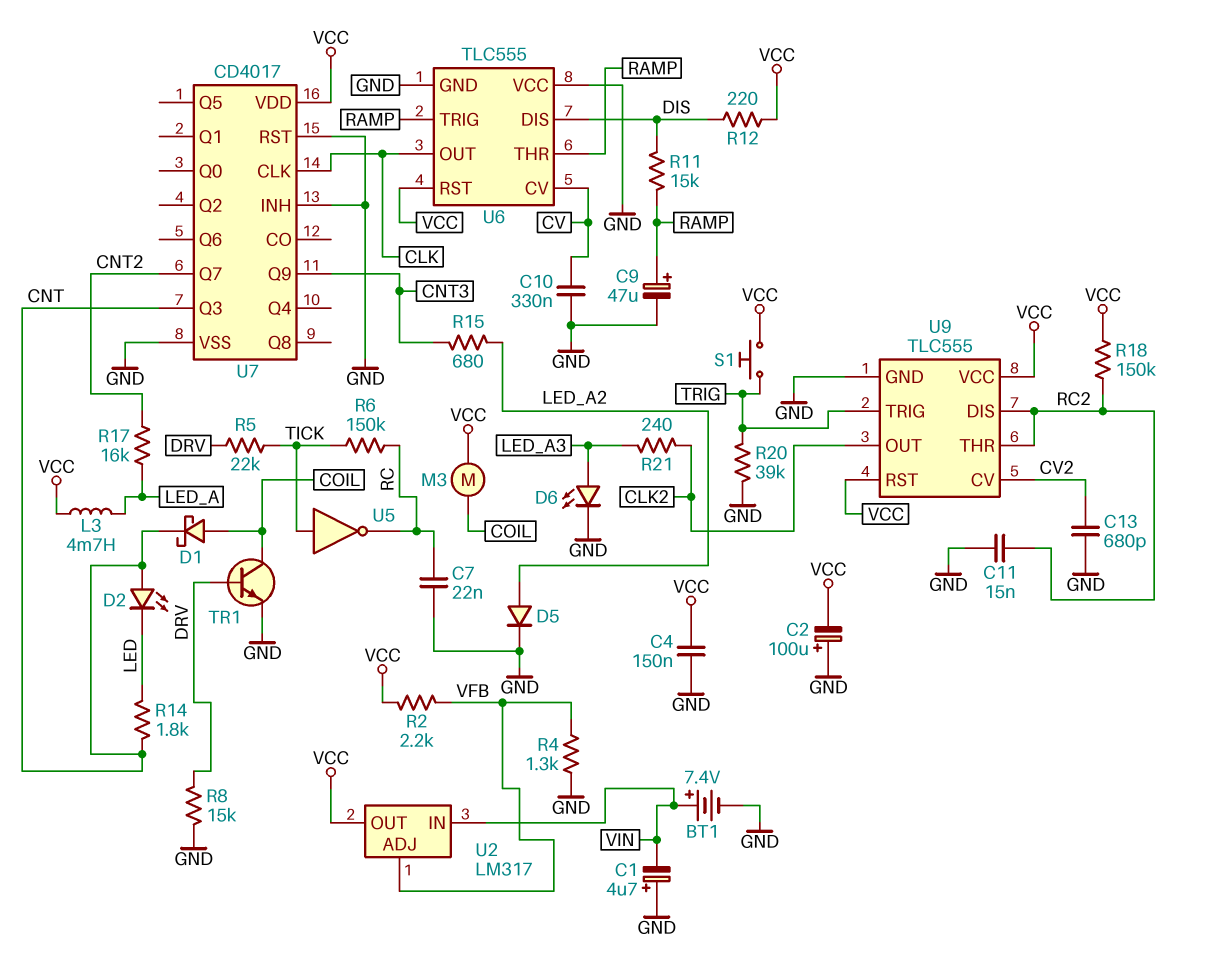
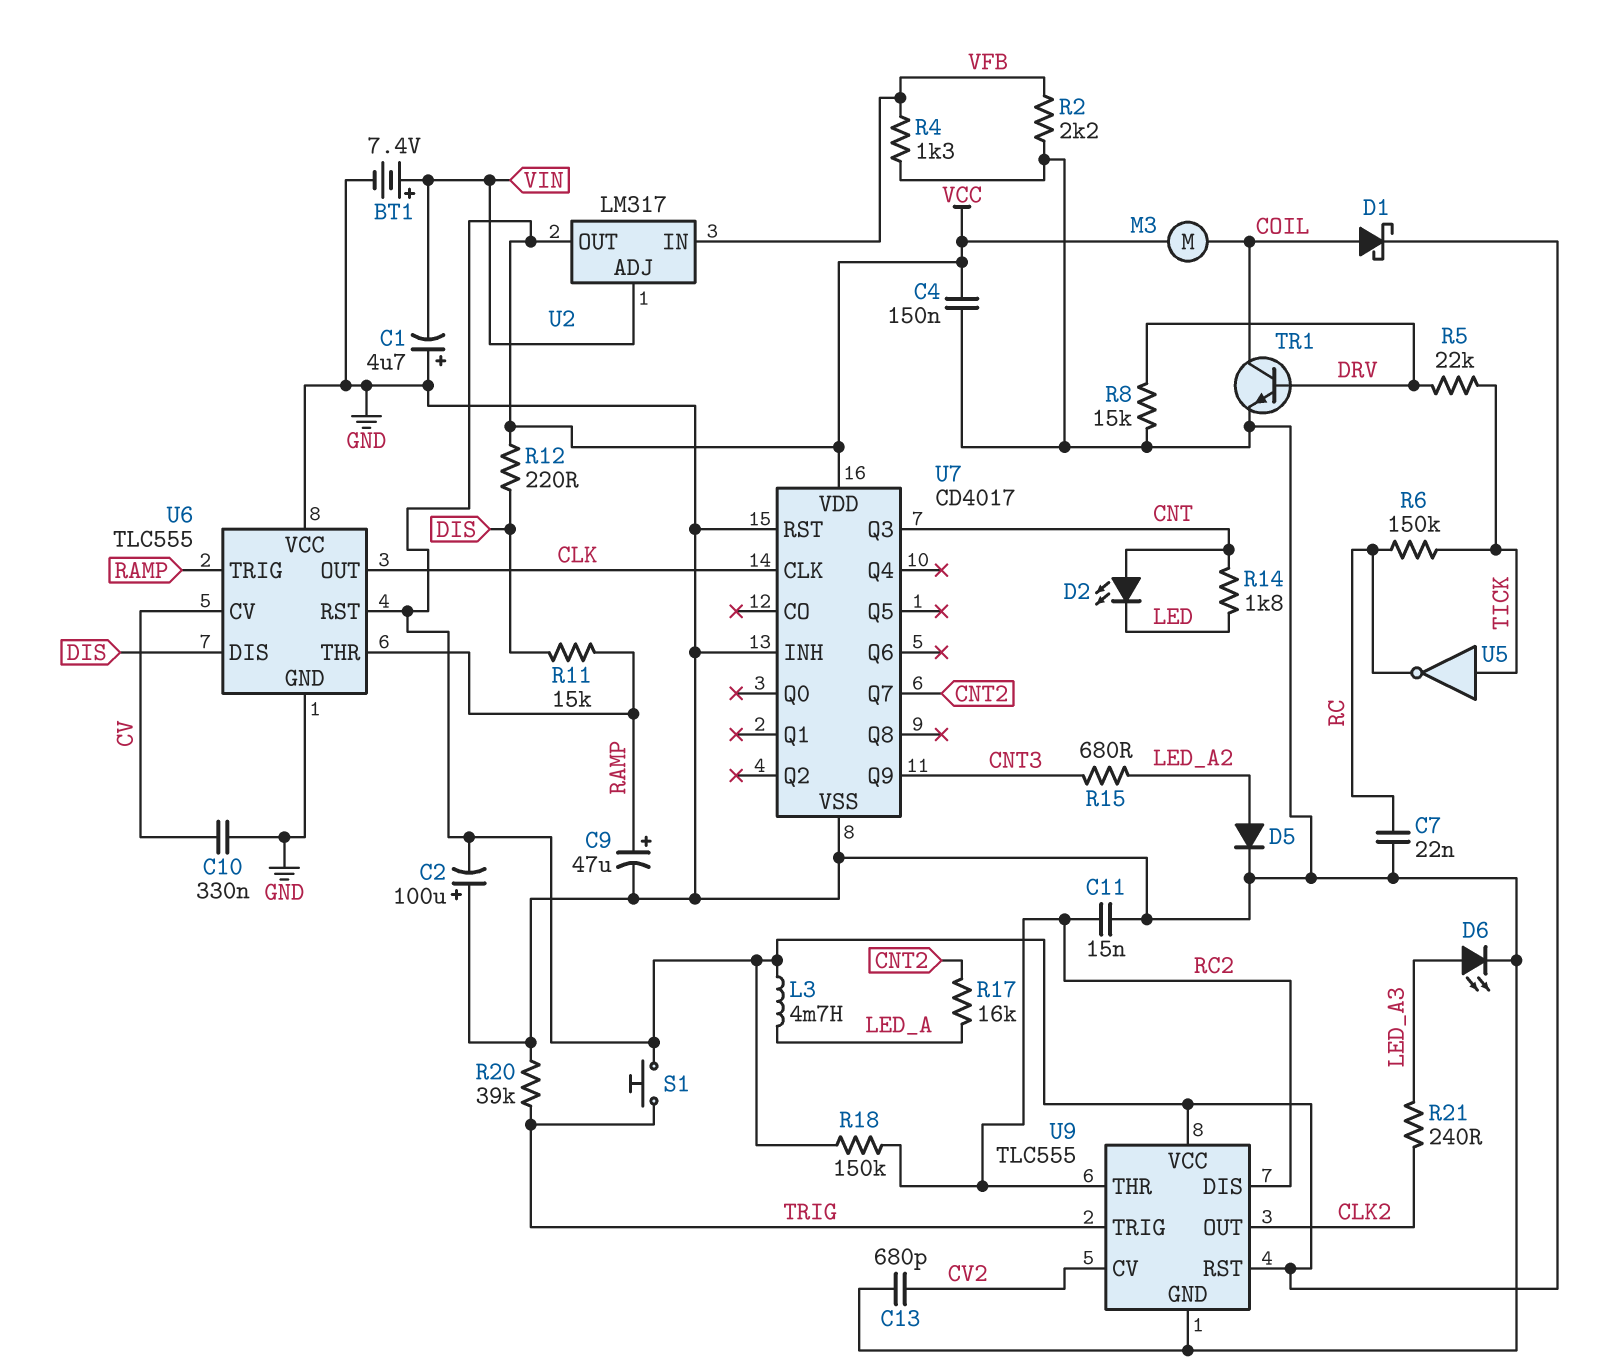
D1: schottky (A COIL, K CNT) -> schottky (A COIL, K VCC)
R2: 2.2k (VCC, VFB) -> 2.2k (GND, VFB)
U2 pin ADJ: VFB -> VIN
U2 pin IN: VIN -> VFB

